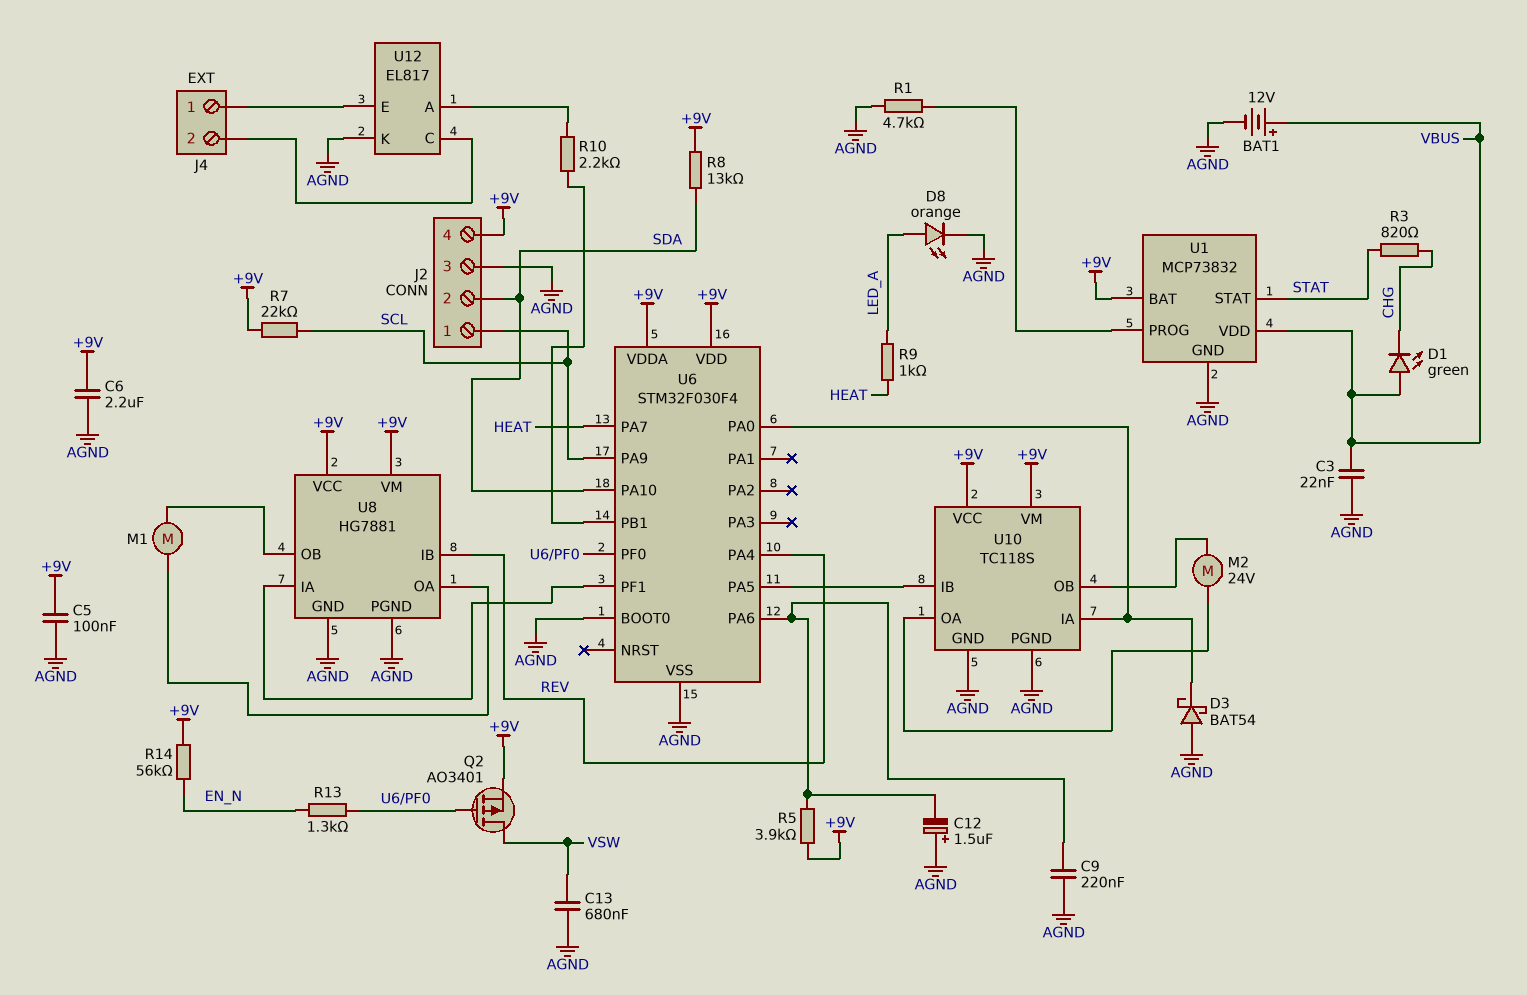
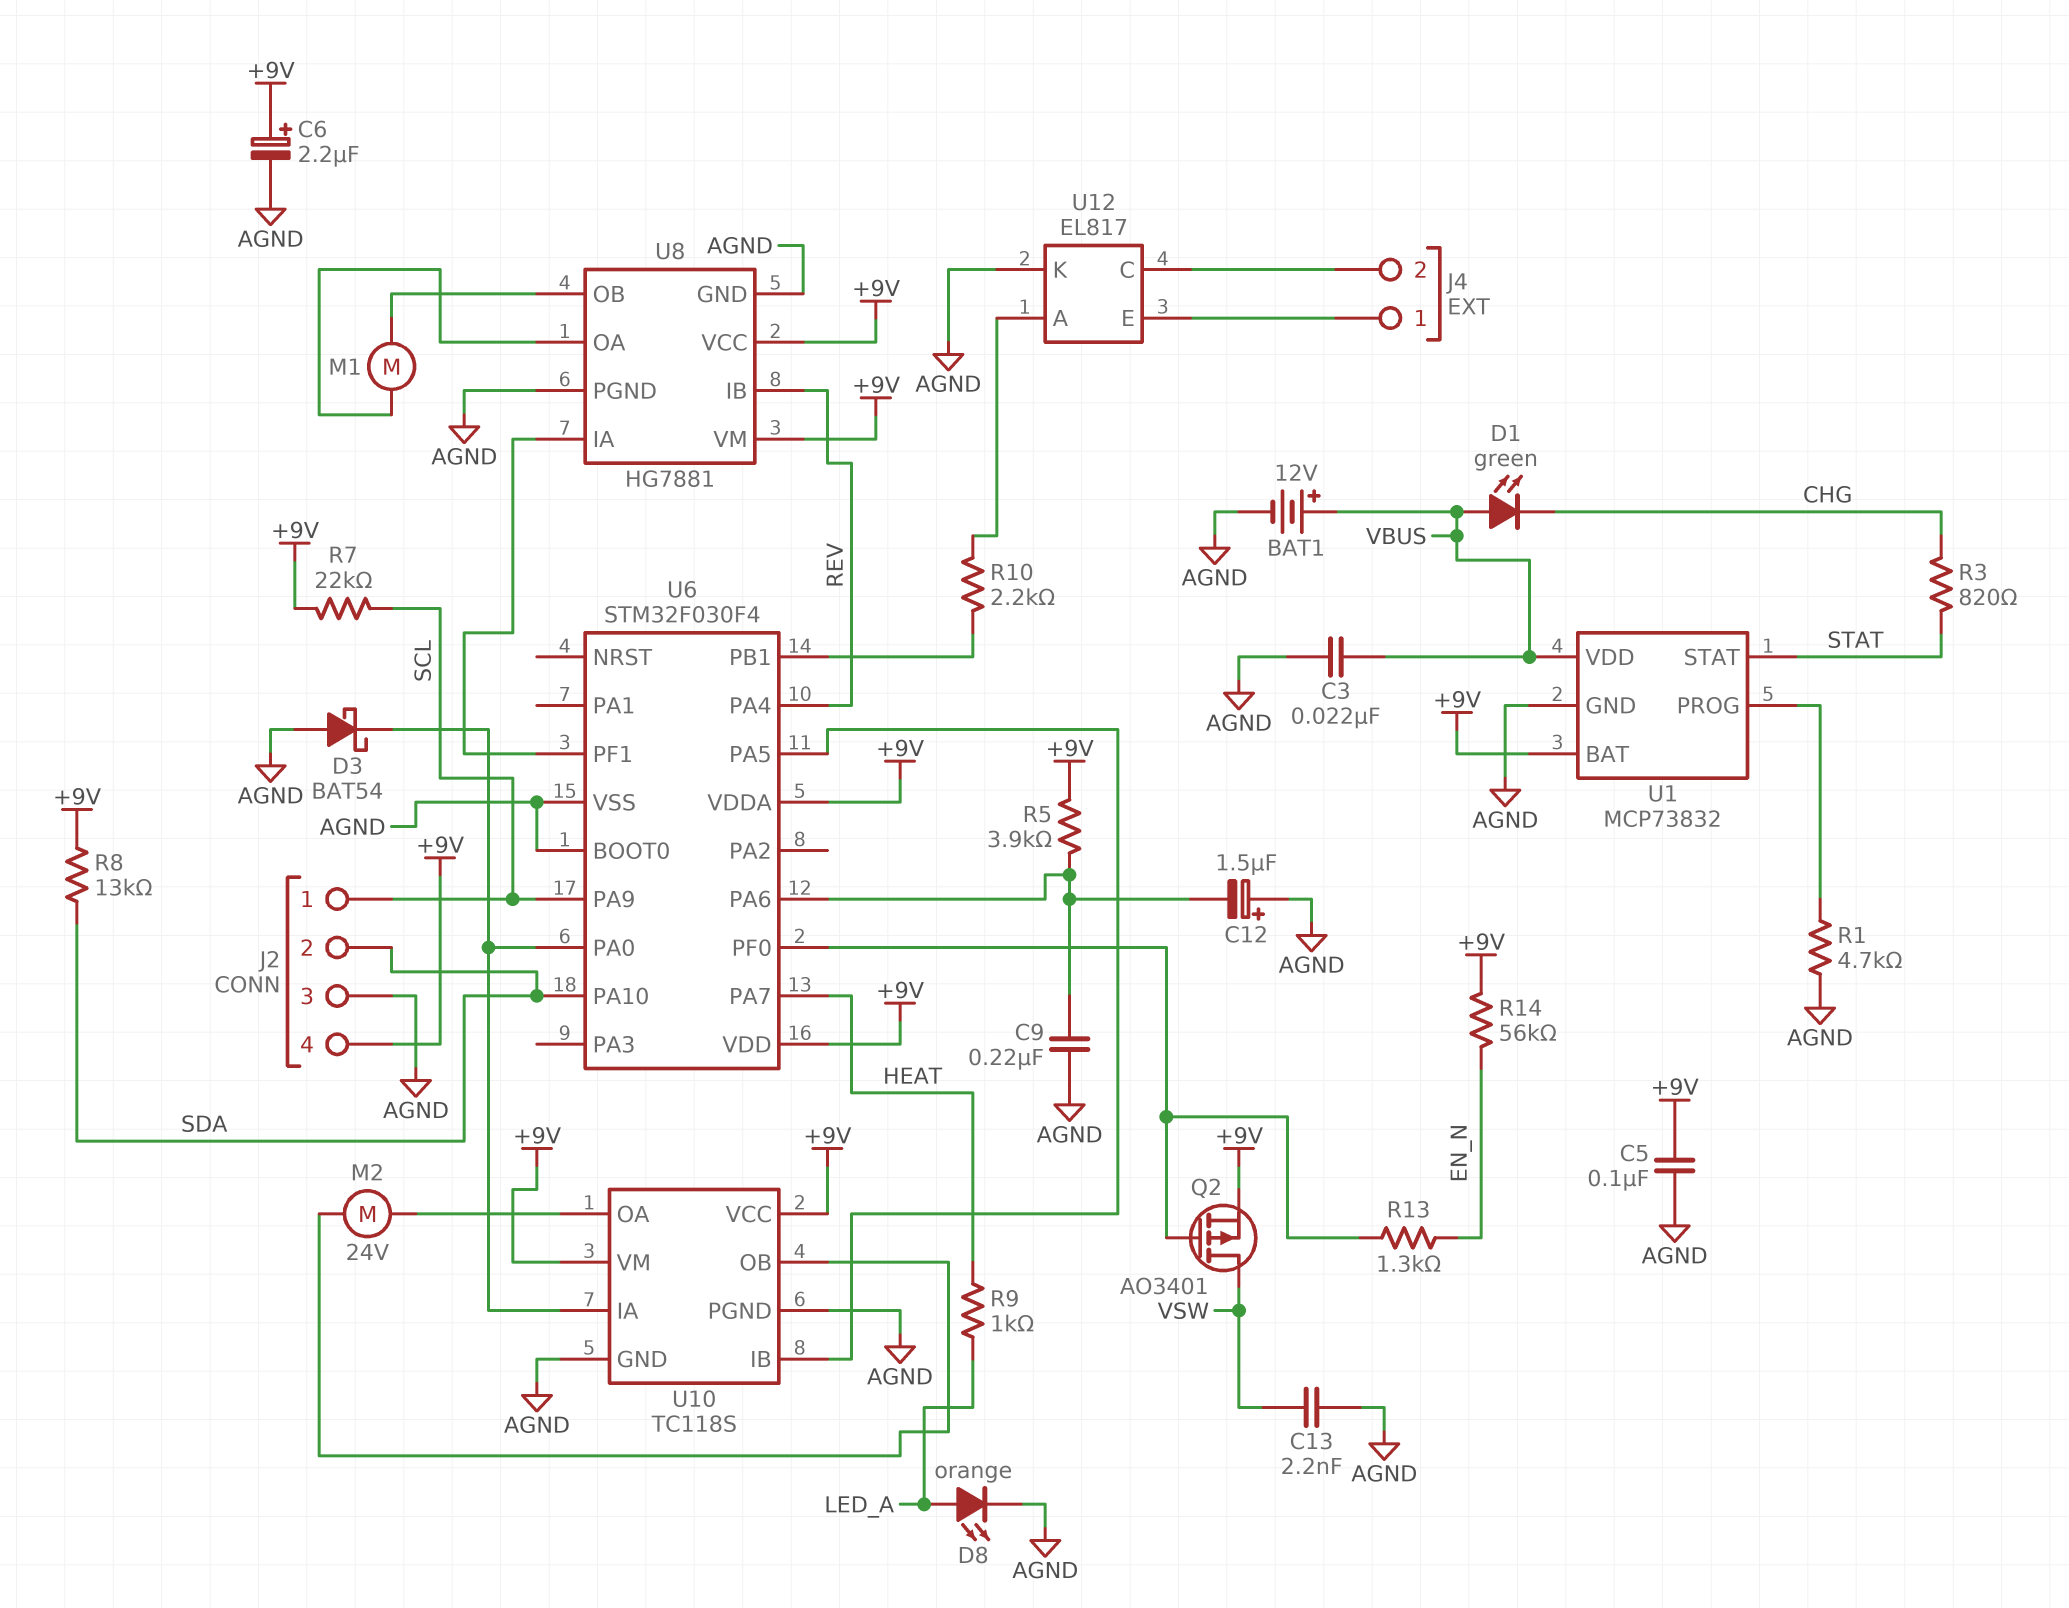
C6: 2.2uF (+9V, AGND) -> 2.2uF (plus +9V, minus AGND)
C13: 680nF (AGND, VSW) -> 2.2nF (AGND, VSW)

